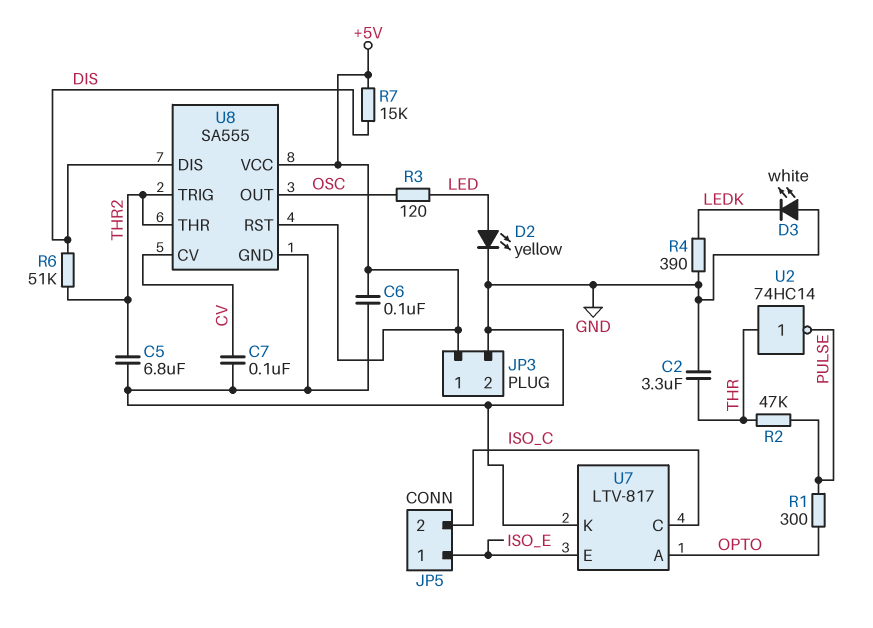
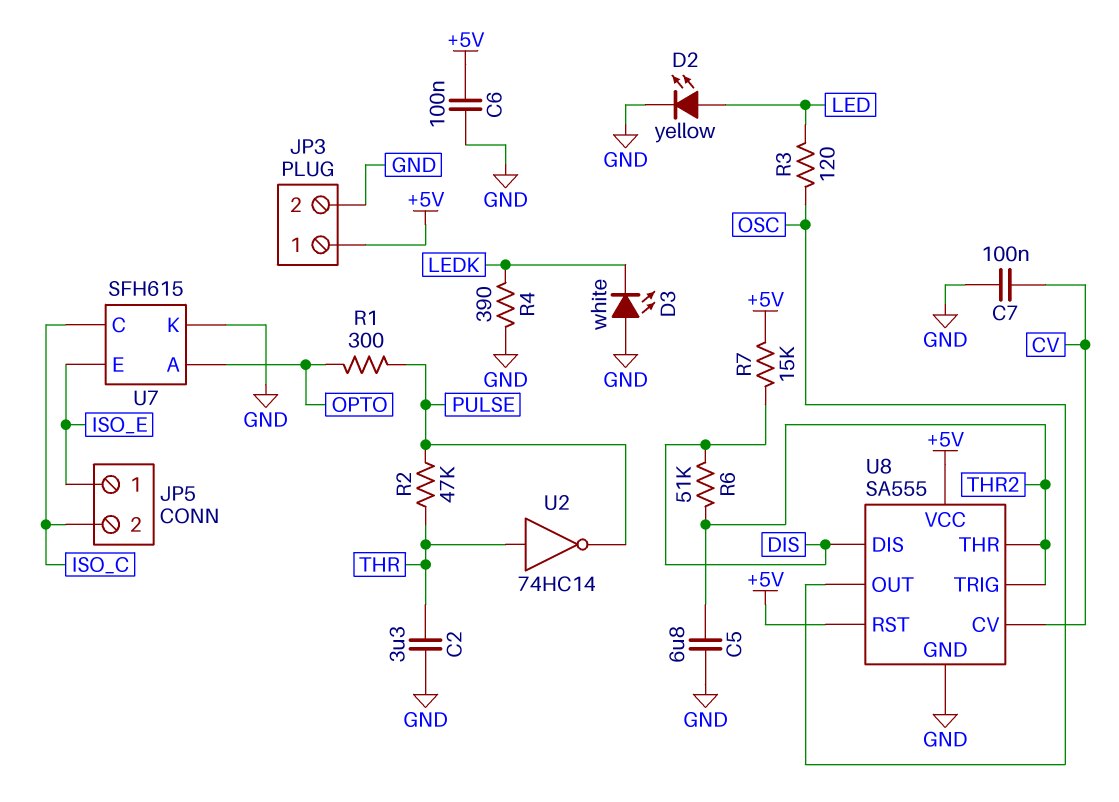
U7: LTV-817 -> SFH615

